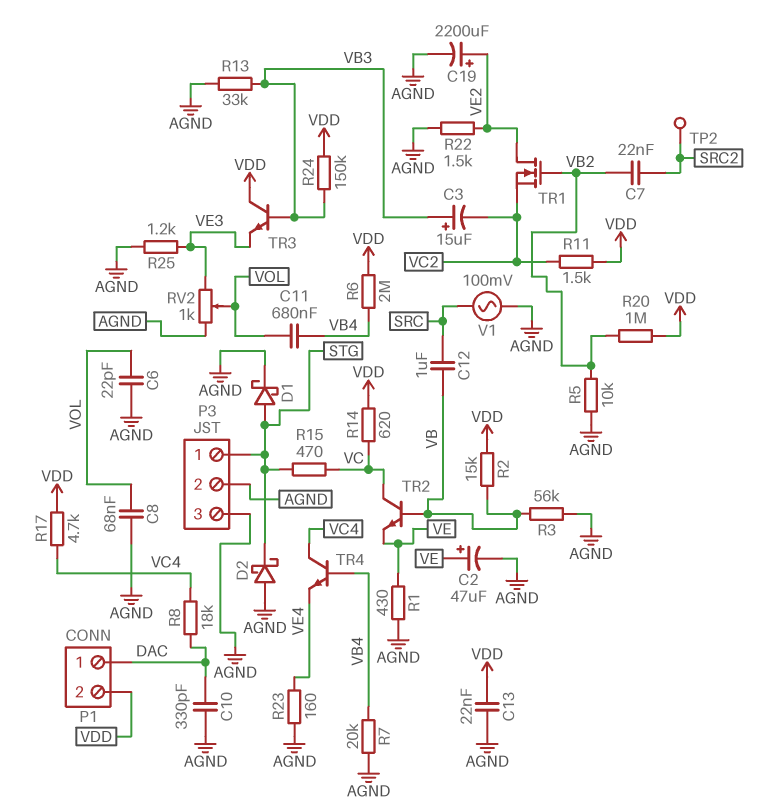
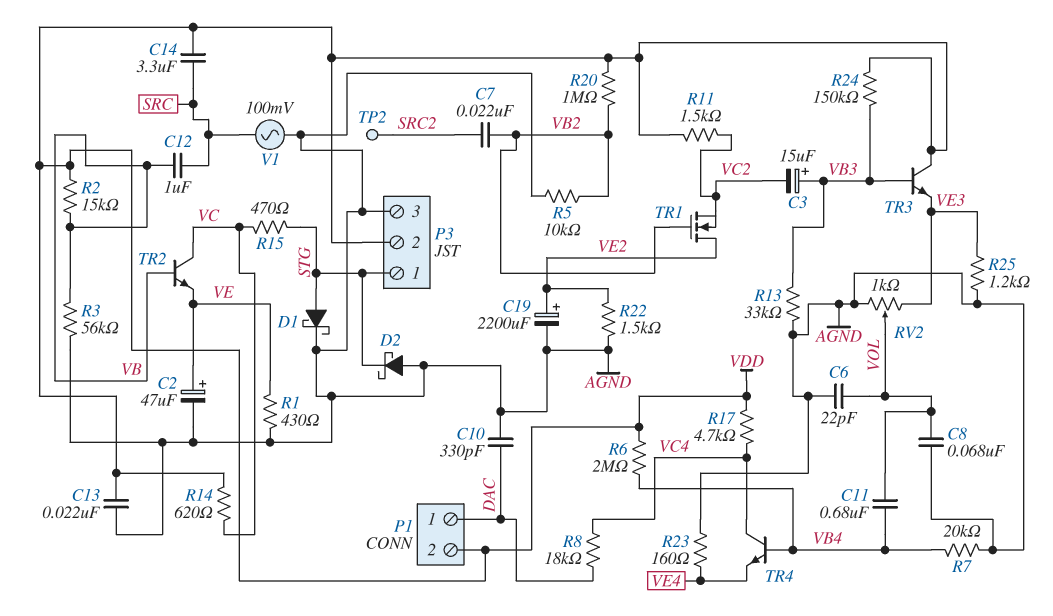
C14: none -> 3.3uF (SRC, VDD)
P3 pin 2: AGND -> VDD

